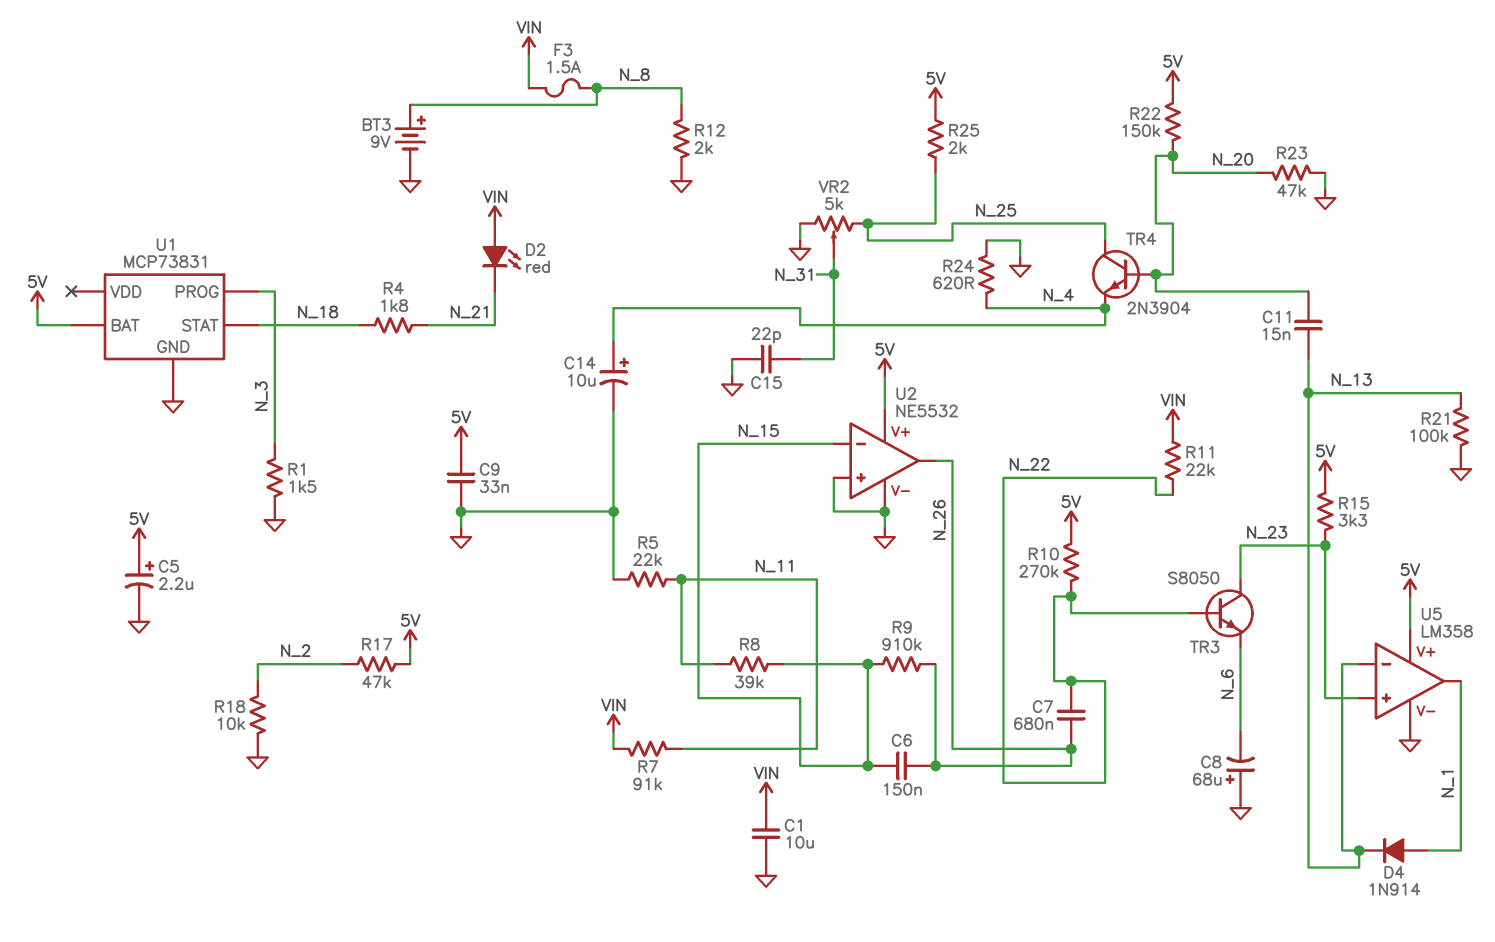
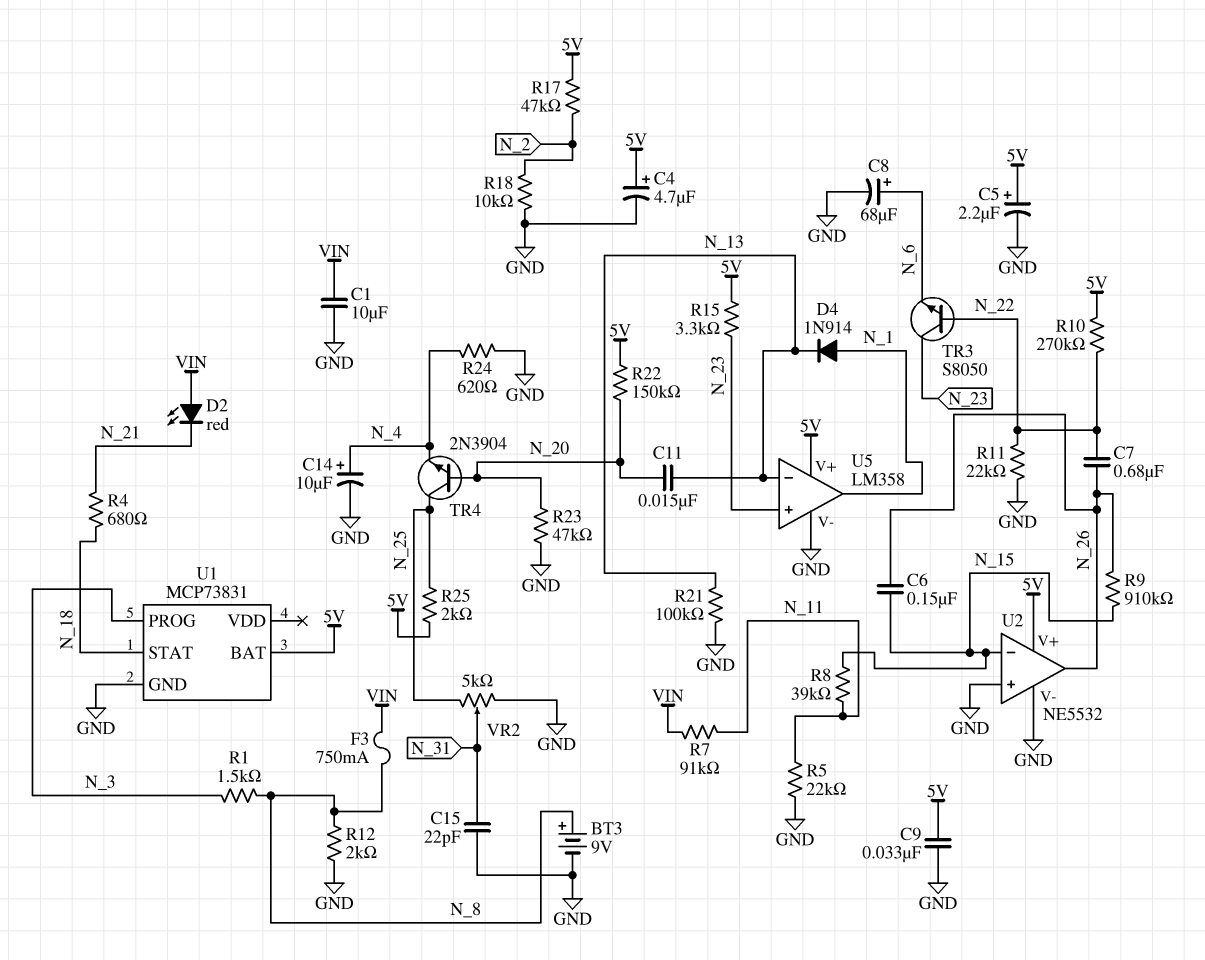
C4: none -> 4.7uF (plus 5V, minus GND)
C8: 68uF (plus GND, minus N_6) -> 68uF (plus N_6, minus GND)
F3: 1.5A (N_8, VIN) -> 750mA (N_8, VIN)
R1: 1.5k (GND, N_3) -> 1.5k (N_3, N_8)
R4: 1.8k (N_18, N_21) -> 680 (N_18, N_21)
R11: 22k (N_22, VIN) -> 22k (GND, N_22)

